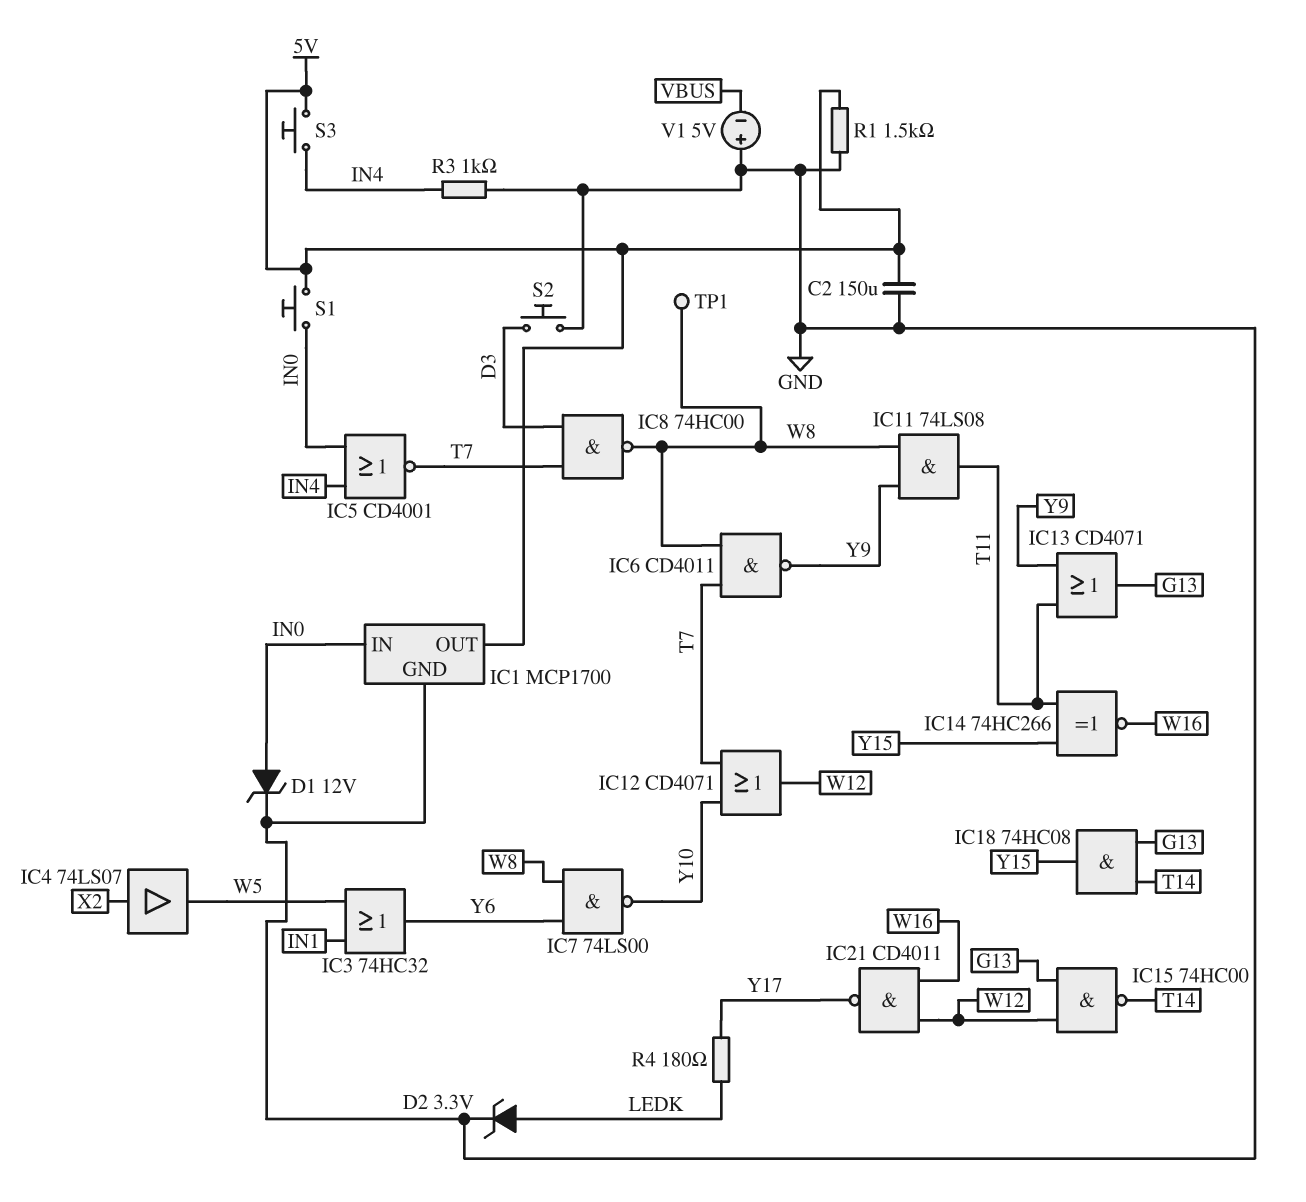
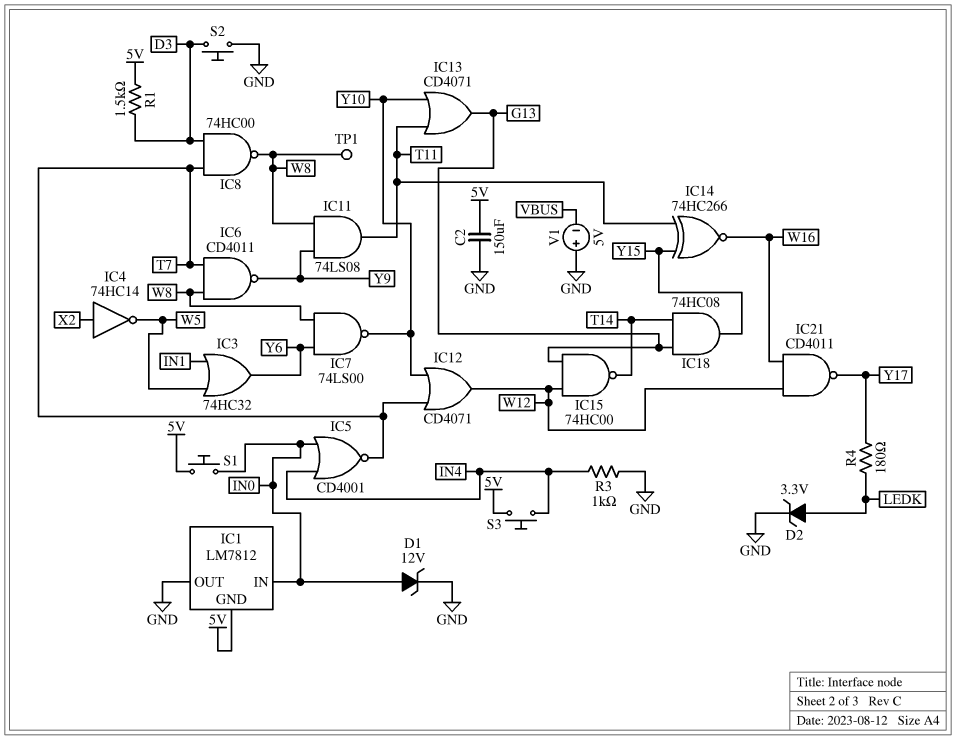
IC1: MCP1700 -> LM7812
IC1 pin GND: GND -> 5V
IC1 pin OUT: 5V -> GND
IC4: buffer 74LS07 (in X2, out W5) -> NOT 74HC14 (in X2, out W5)
IC13: OR CD4071 (in T11, in Y9, out G13) -> OR CD4071 (in T11, in Y10, out G13)
R1: 1.5k (5V, GND) -> 1.5k (5V, D3)

